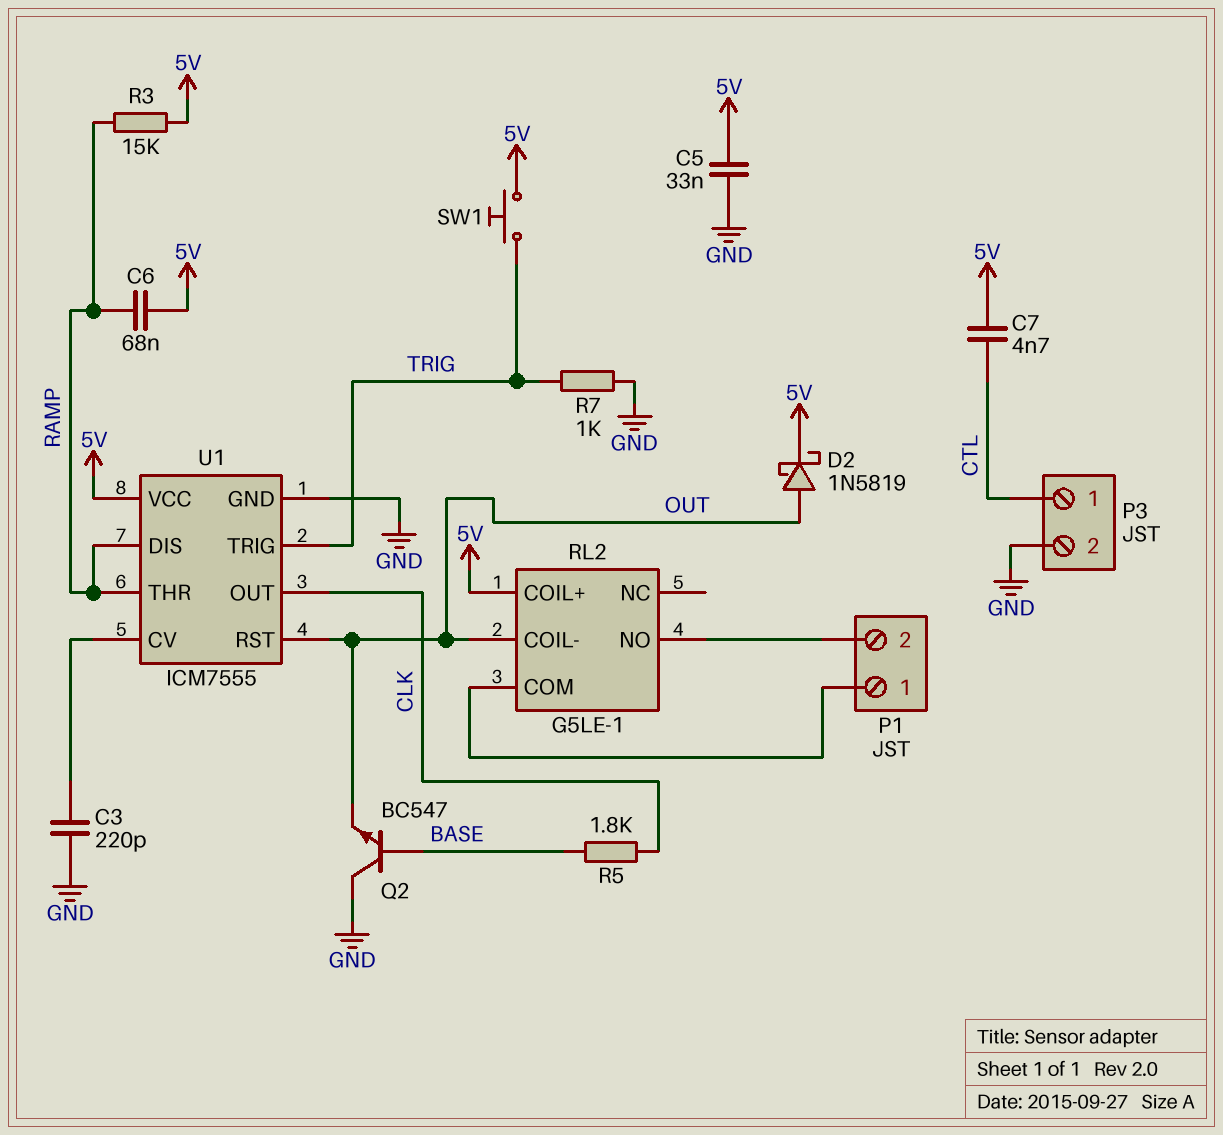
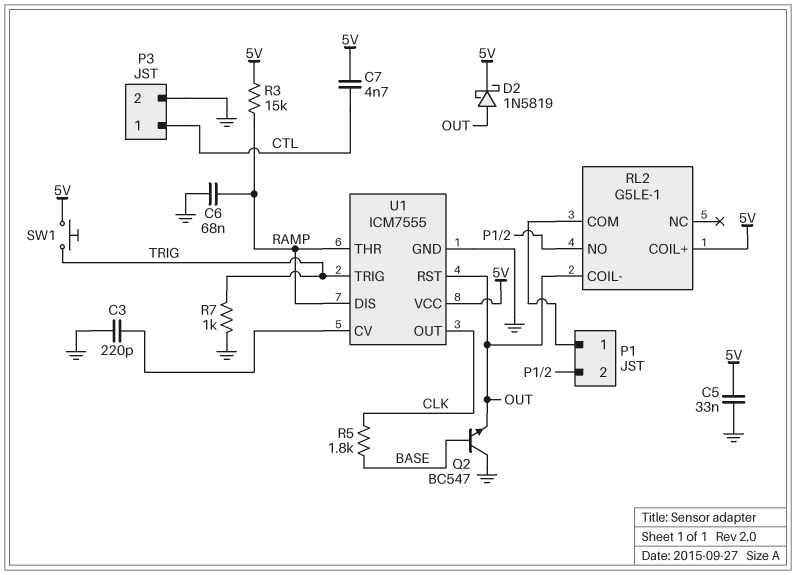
C6: 68nF (5V, RAMP) -> 68nF (GND, RAMP)

